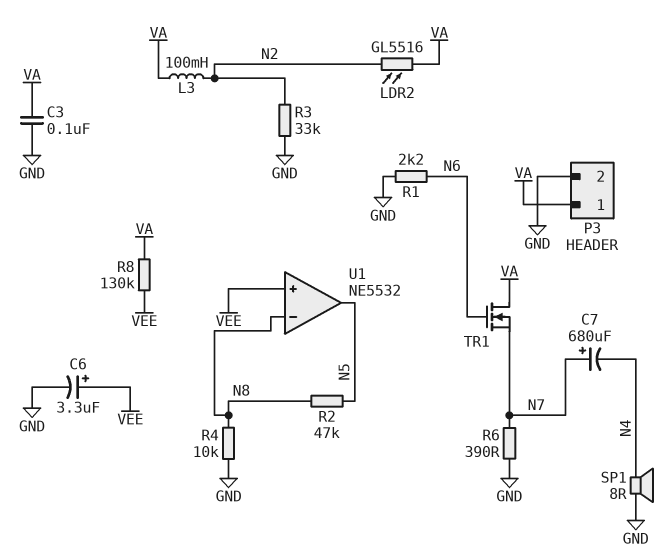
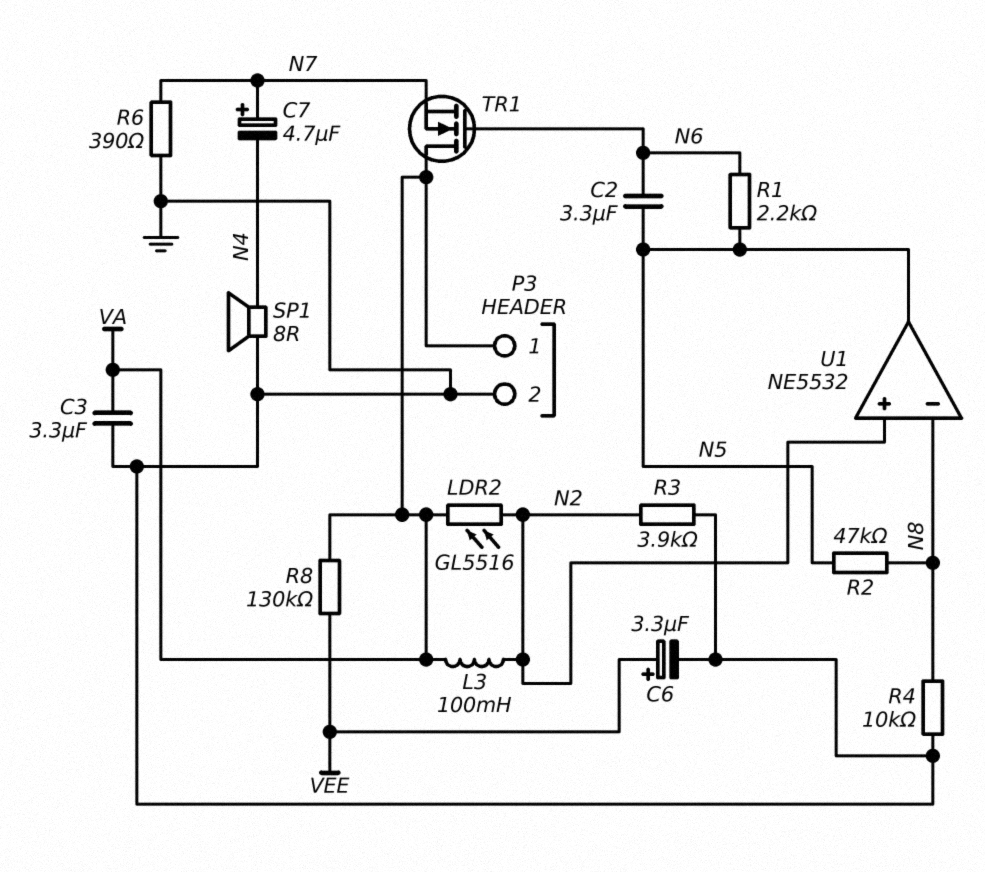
C2: none -> 3.3uF (N5, N6)
C3: 100nF (GND, VA) -> 3.3uF (GND, VA)
C7: 680uF (plus N7, minus N4) -> 4.7uF (plus N7, minus N4)
R1: 2.2k (GND, N6) -> 2.2k (N5, N6)
R3: 33k (GND, N2) -> 3.9k (GND, N2)
U1 pin in+: VEE -> N2

